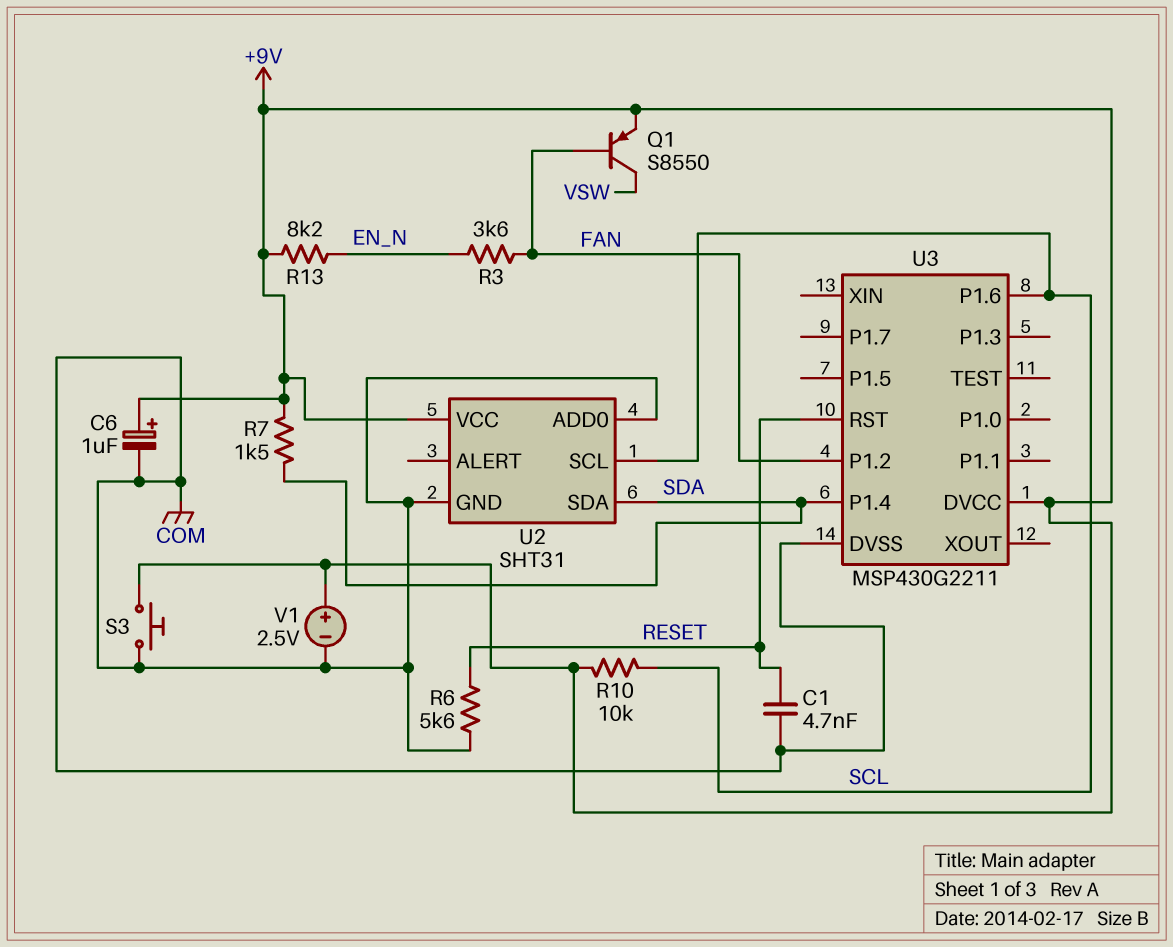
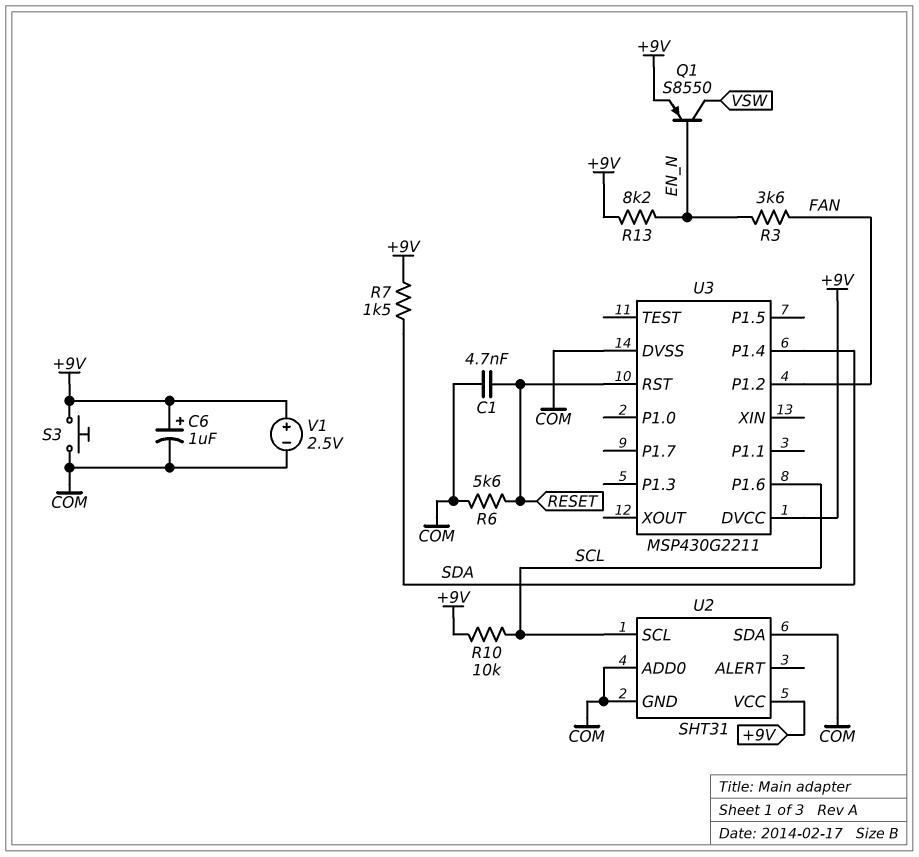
Q1: PNP S8550 (B FAN, C VSW, E +9V) -> PNP S8550 (B EN_N, C VSW, E +9V)
U2 pin SDA: SDA -> COM

